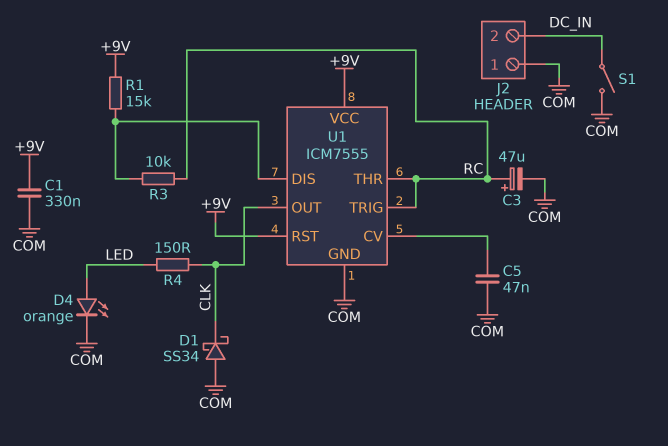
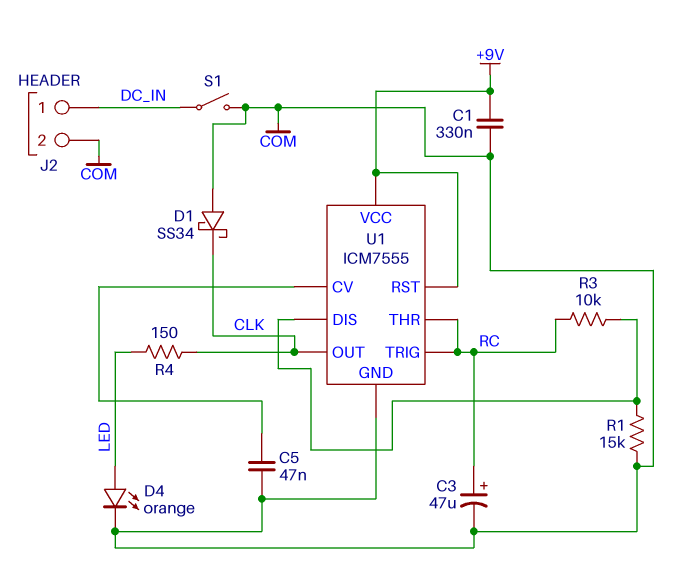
J2 pin 1: COM -> DC_IN
J2 pin 2: DC_IN -> COM
R1: 15k (+9V, U1/DIS) -> 15k (COM, U1/DIS)

